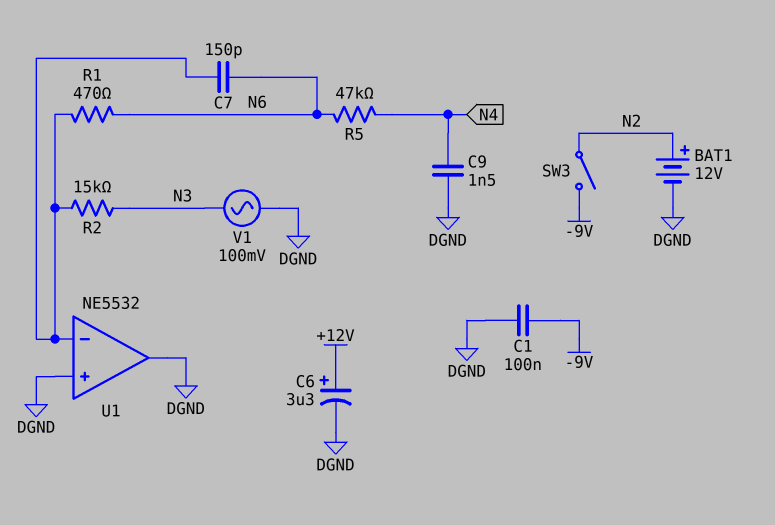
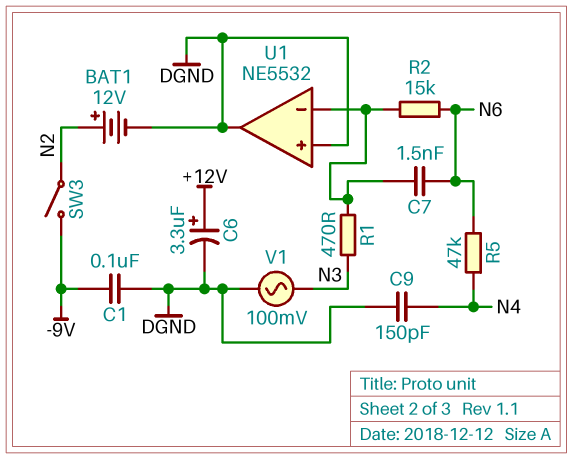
C7: 150pF (N6, U1/in-) -> 1.5nF (N6, U1/in-)
C9: 1.5nF (DGND, N4) -> 150pF (DGND, N4)
R1: 470 (N6, U1/in-) -> 470 (N3, U1/in-)
R2: 15k (N3, U1/in-) -> 15k (N6, U1/in-)

